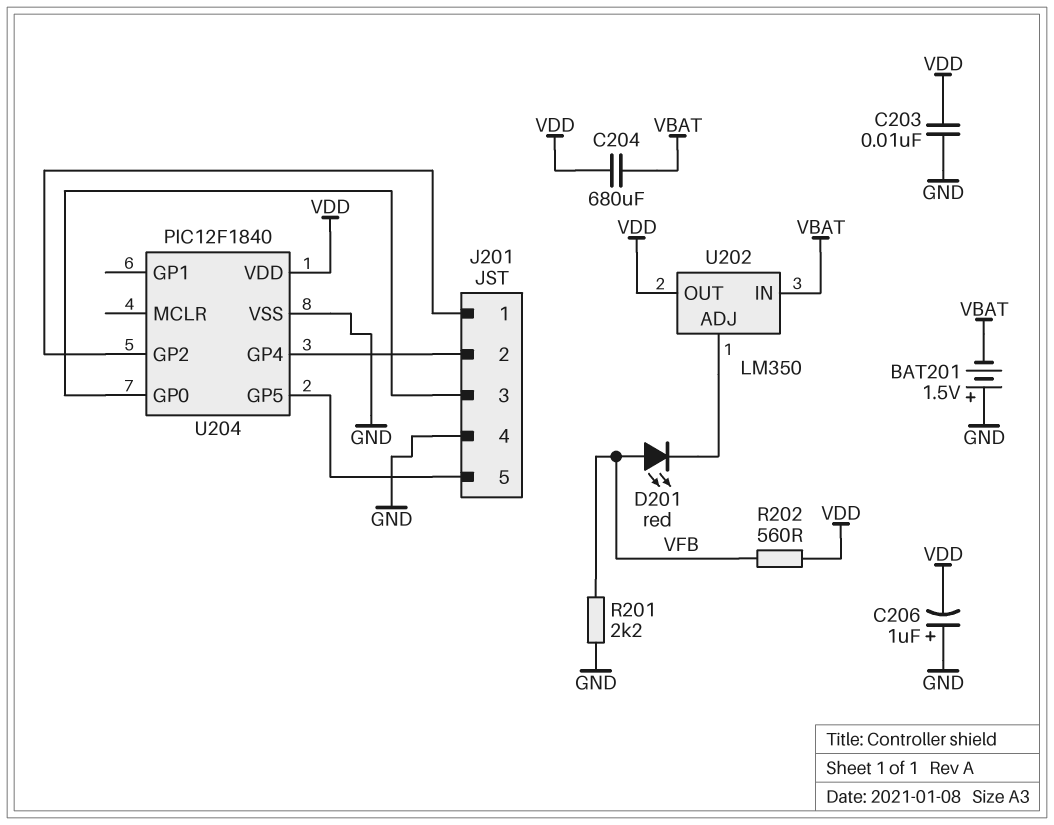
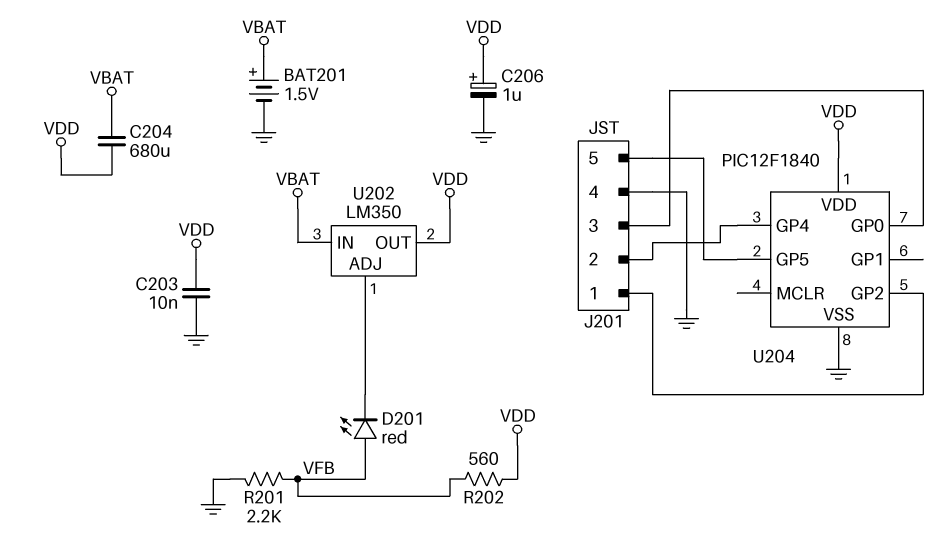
BAT201: 1.5V (plus GND, minus VBAT) -> 1.5V (plus VBAT, minus GND)
C206: 1uF (plus GND, minus VDD) -> 1uF (plus VDD, minus GND)

